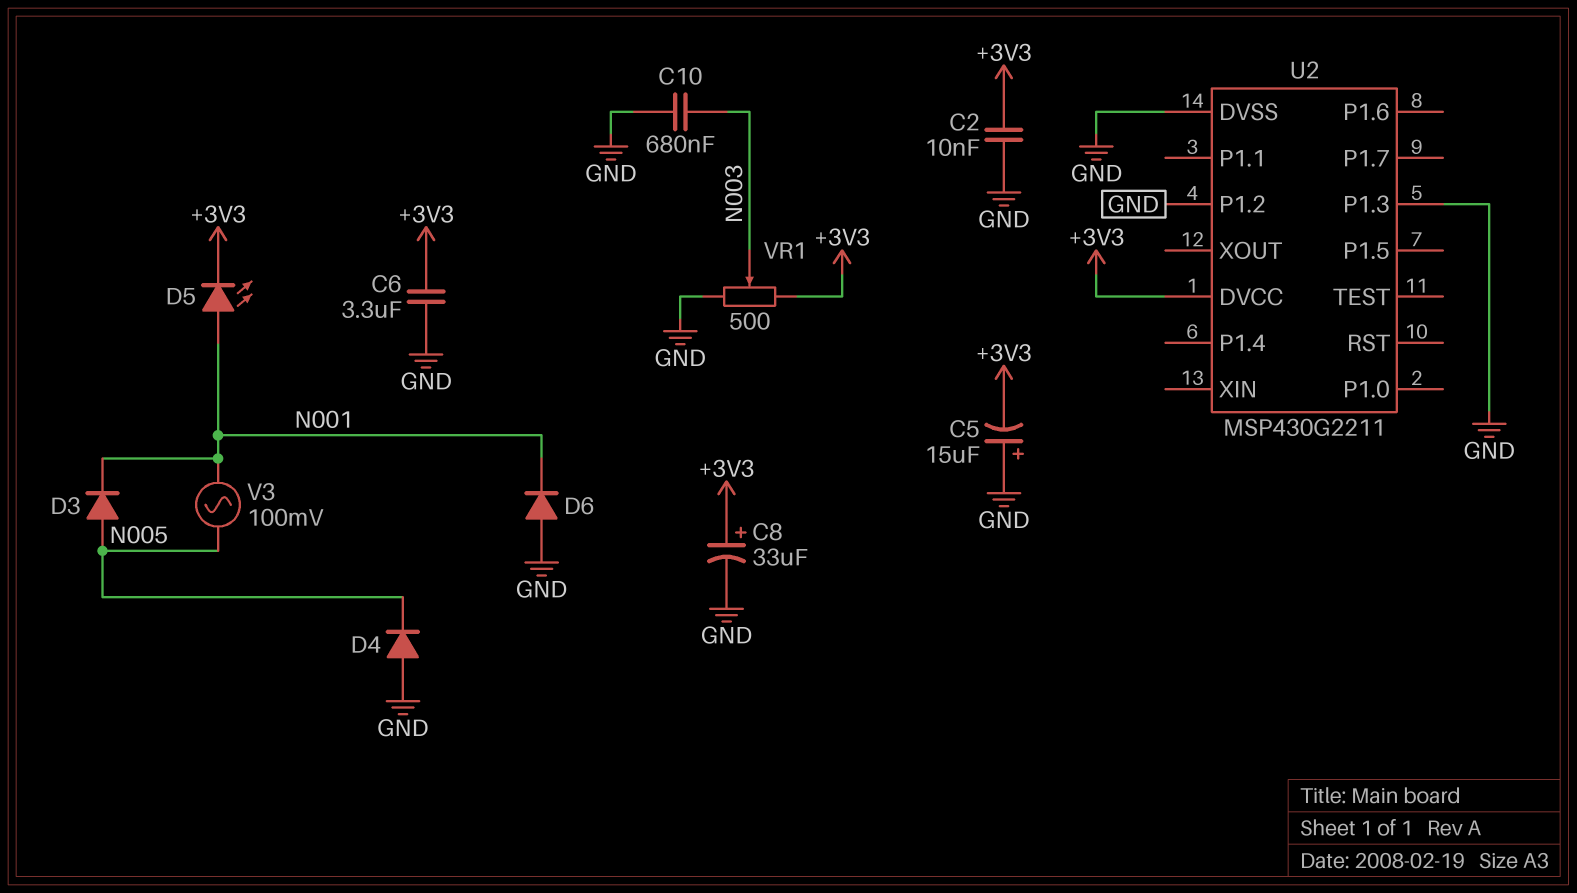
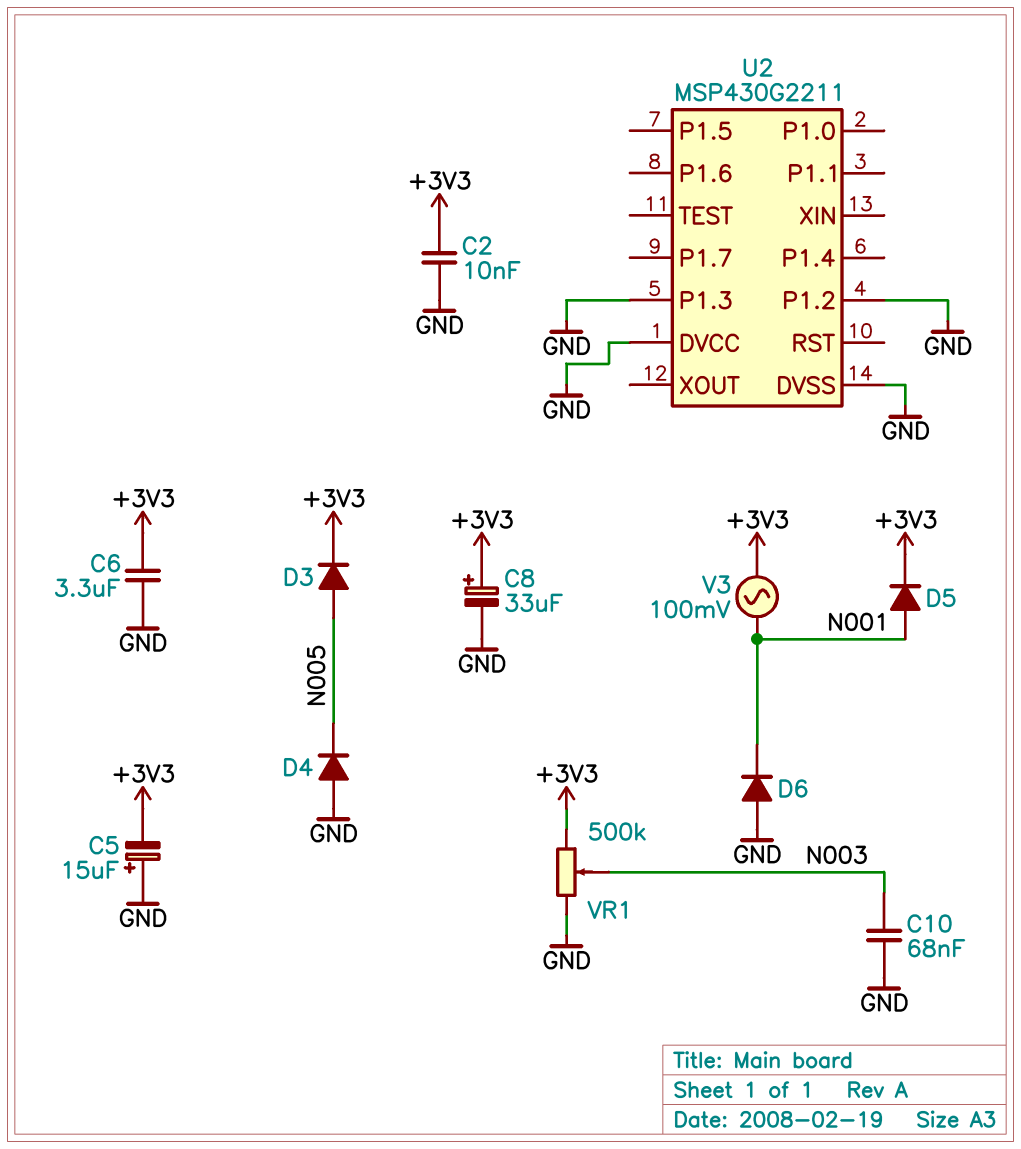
C10: 680nF (GND, N003) -> 68nF (GND, N003)
D3: diode (A N005, K N001) -> diode (A N005, K +3V3)
D5: LED (A N001, K +3V3) -> diode (A N001, K +3V3)
U2 pin DVCC: +3V3 -> GND
V3: AC 100mV (N001, N005) -> AC 100mV (+3V3, N001)
VR1: 500 (+3V3, GND, wiper N003) -> 500k (+3V3, GND, wiper N003)

